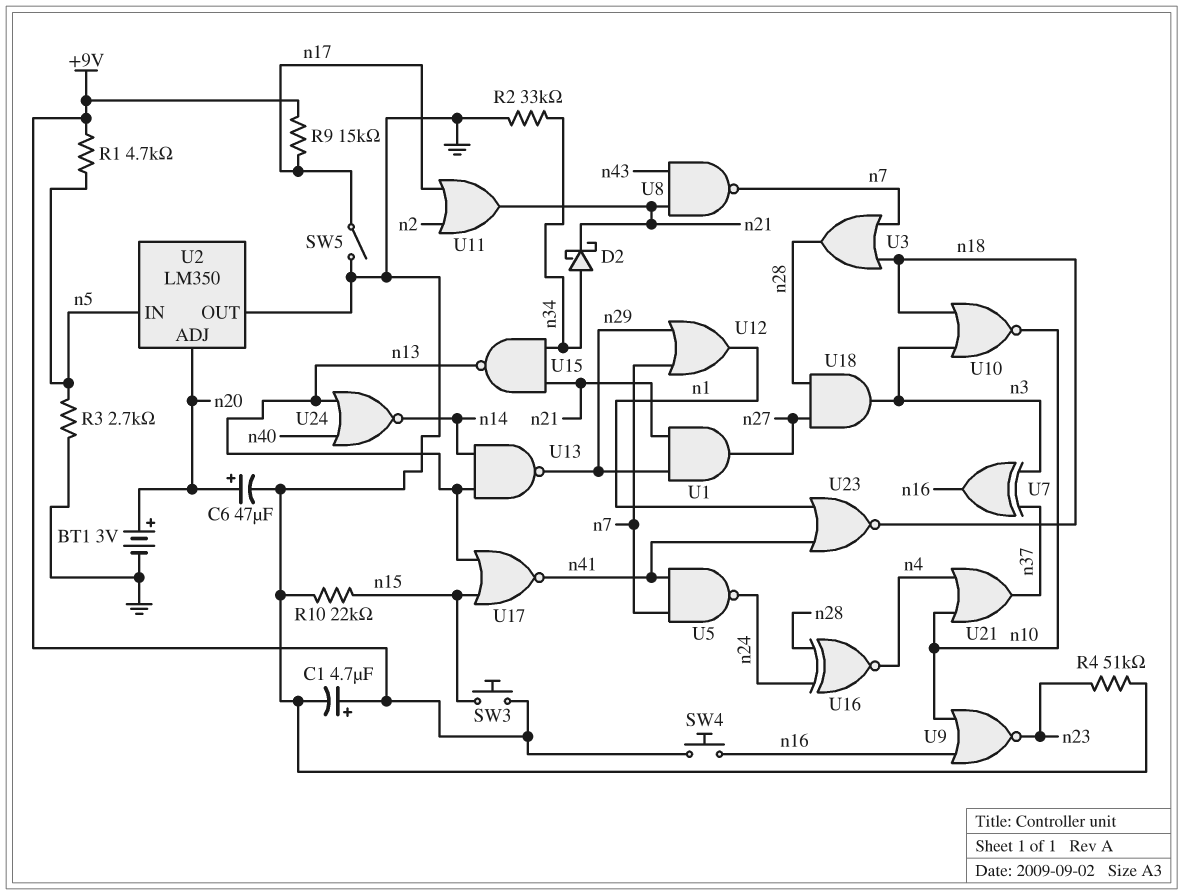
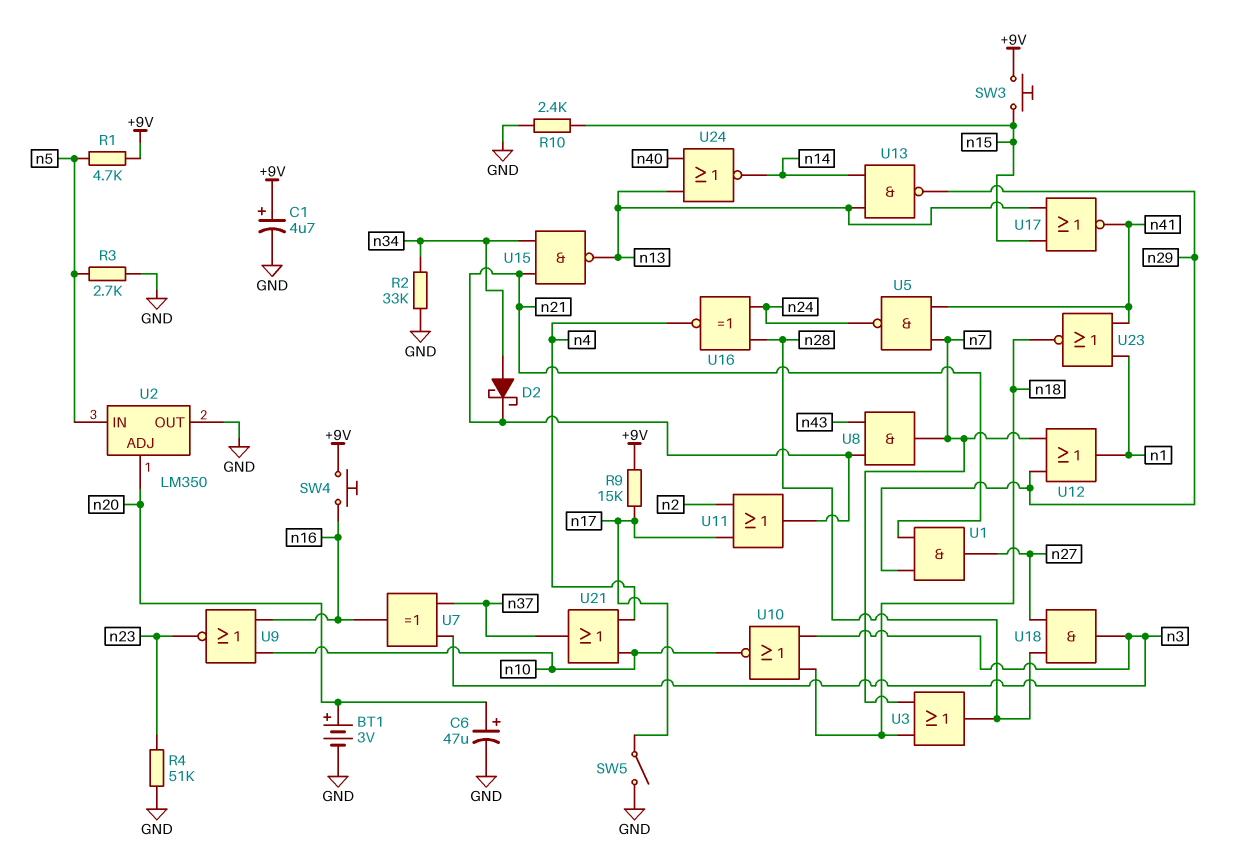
R10: 22k (GND, n15) -> 2.4k (GND, n15)
U8: NAND (in n21, in n43, out n7) -> AND (in n21, in n43, out n7)

